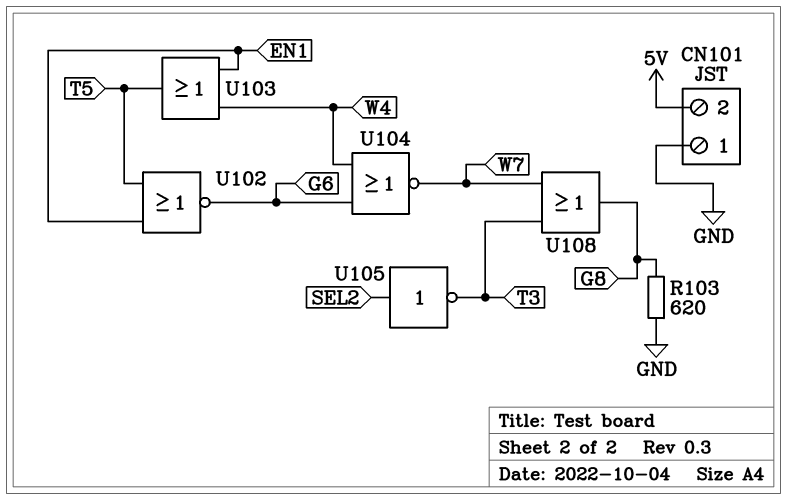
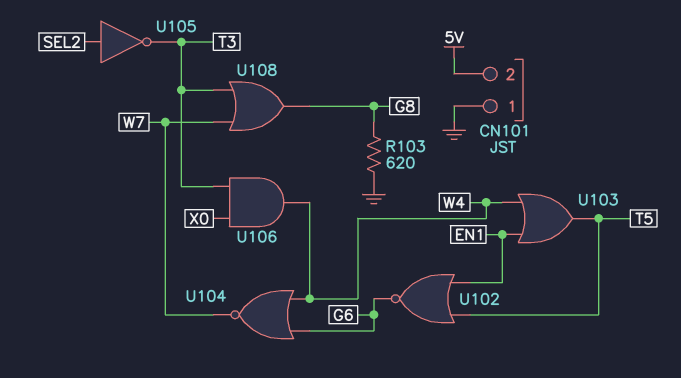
U106: none -> AND (in T3, in X0, out W4)

